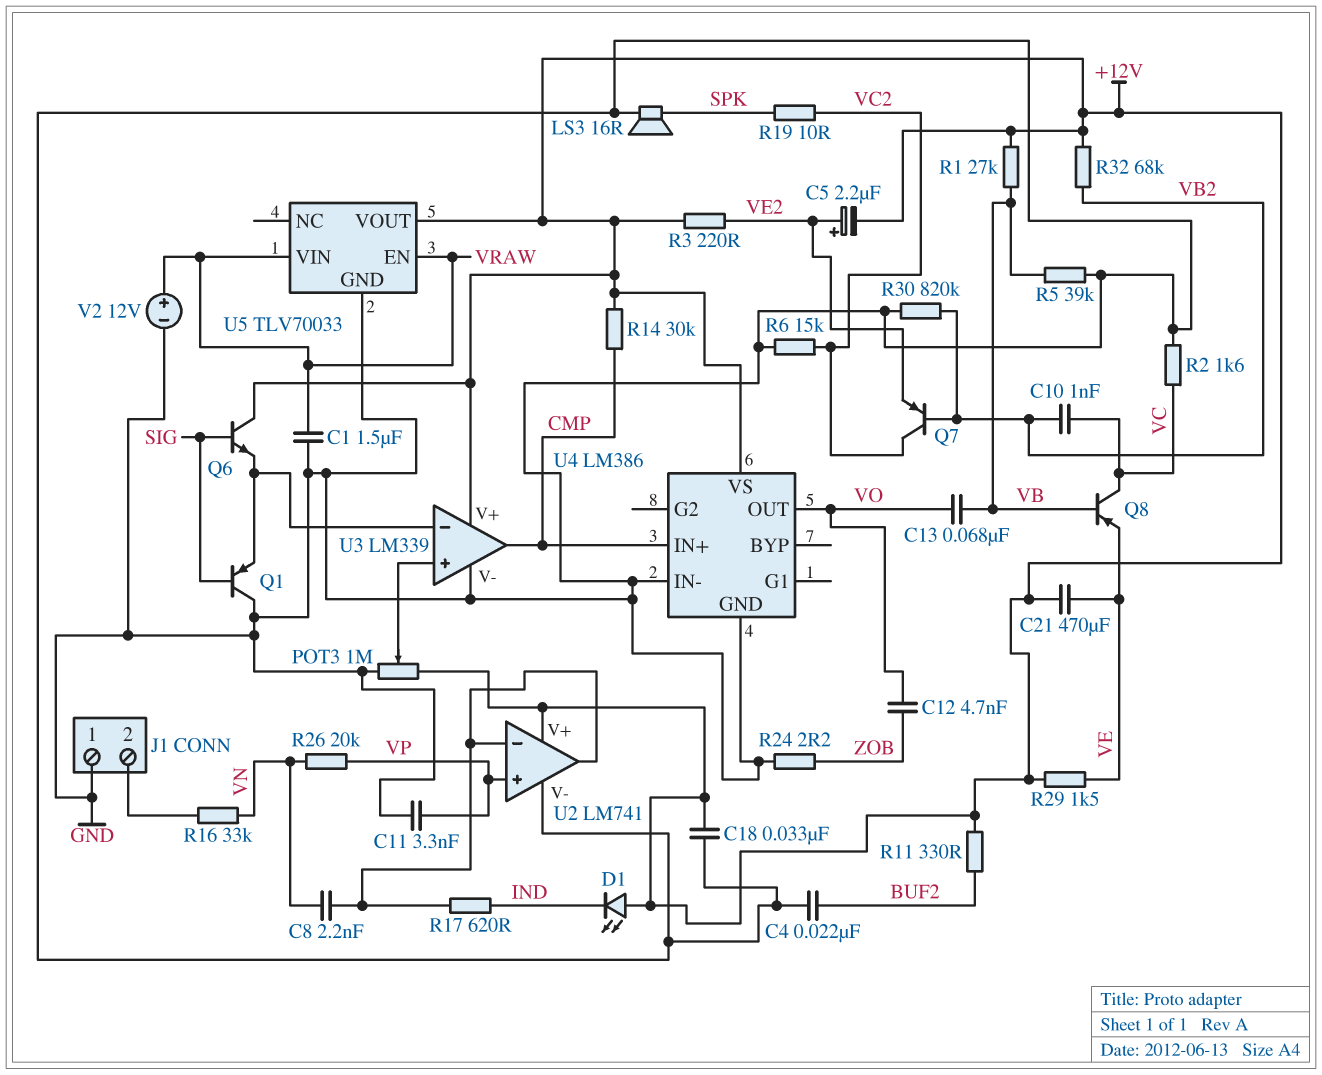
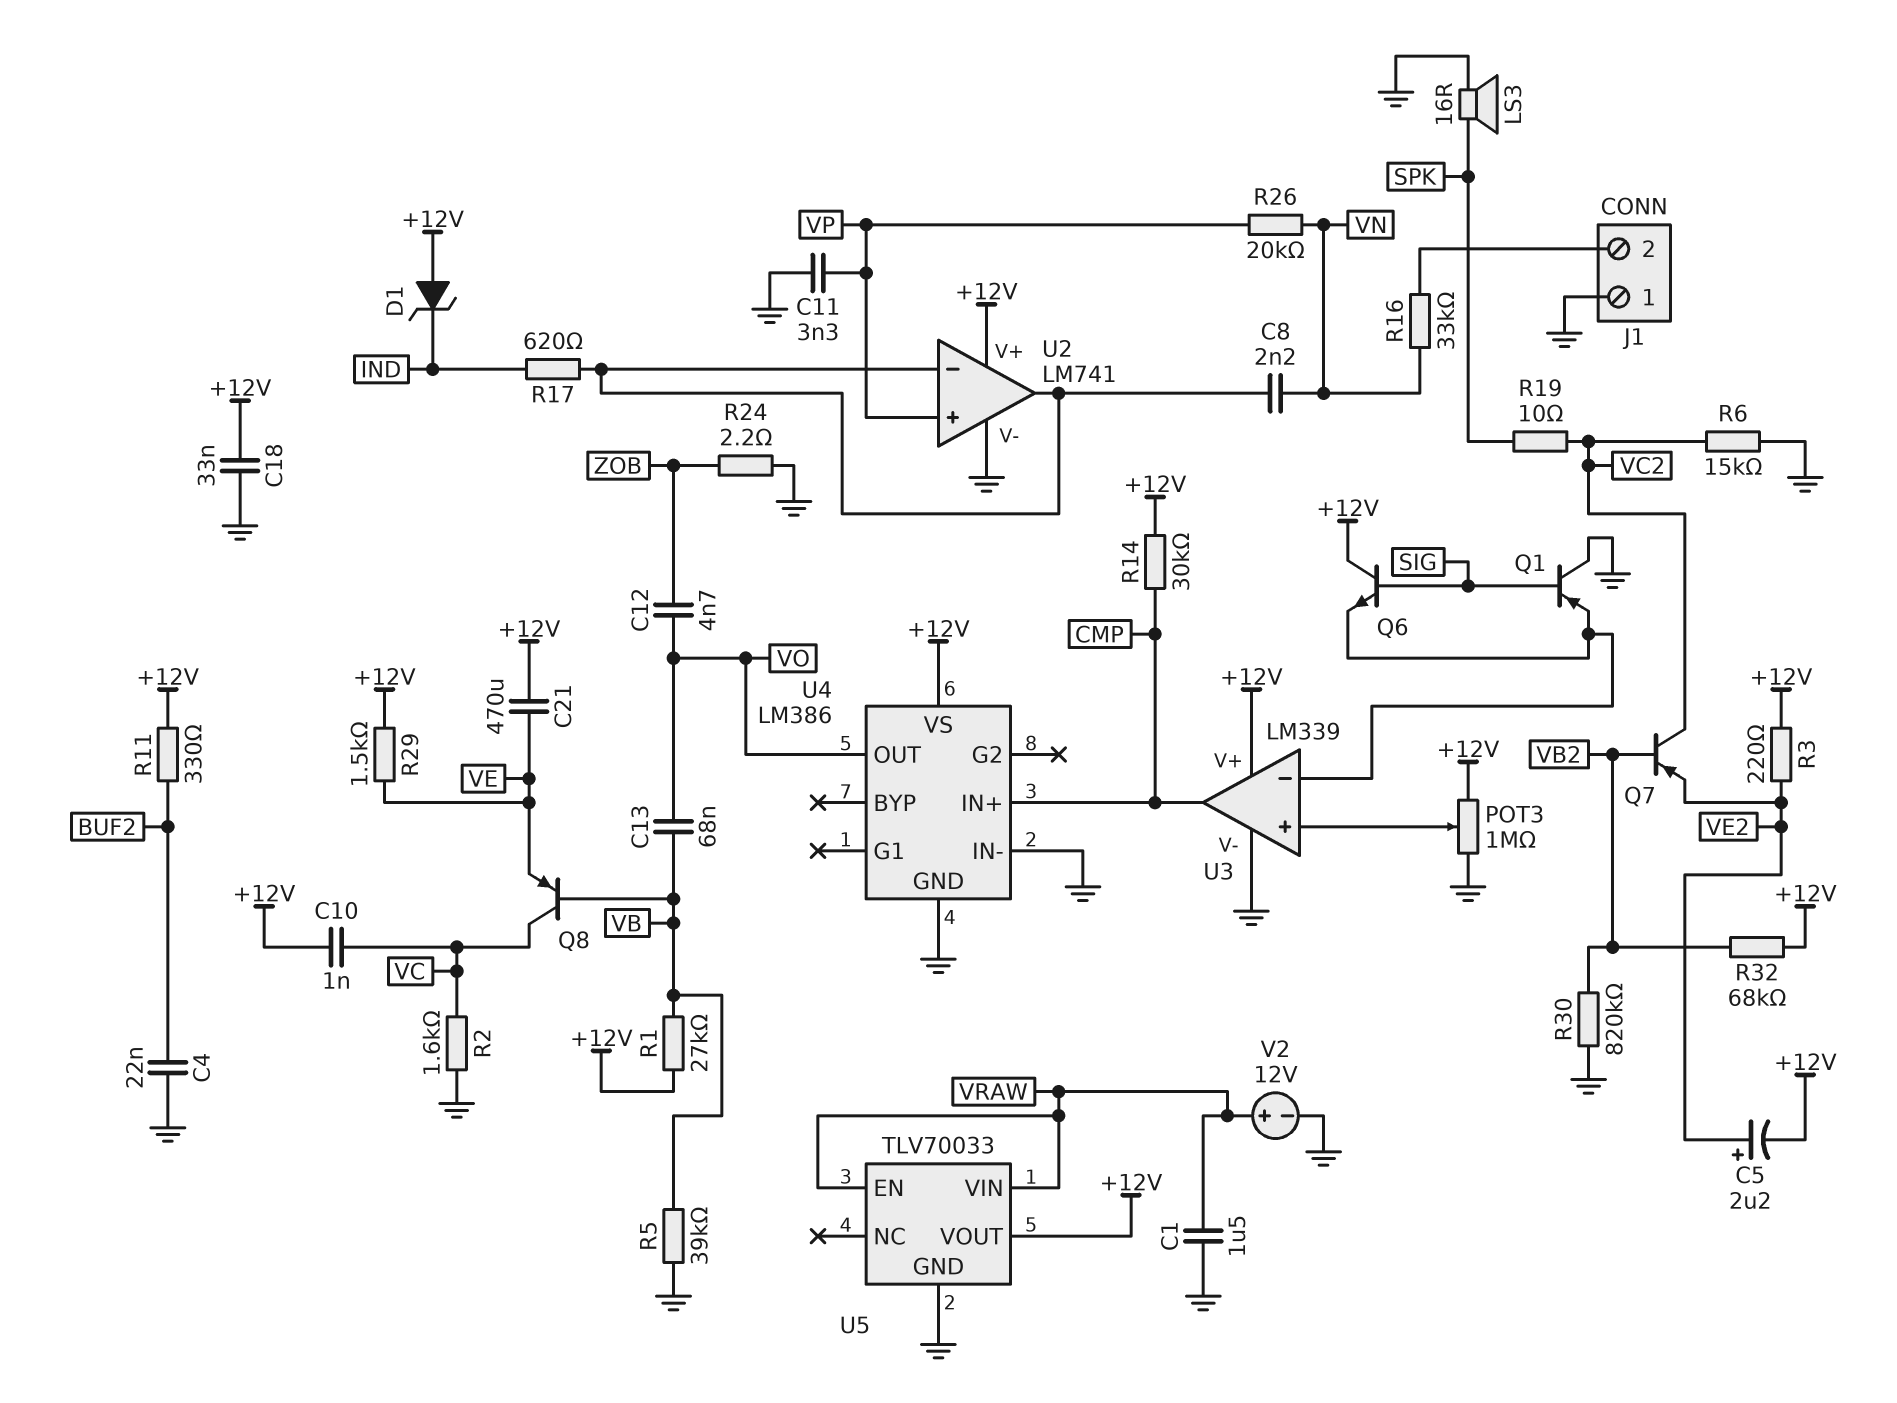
C10: 1nF (VB2, VC) -> 1nF (+12V, VC)
D1: LED (A +12V, K IND) -> zener (A +12V, K IND)

